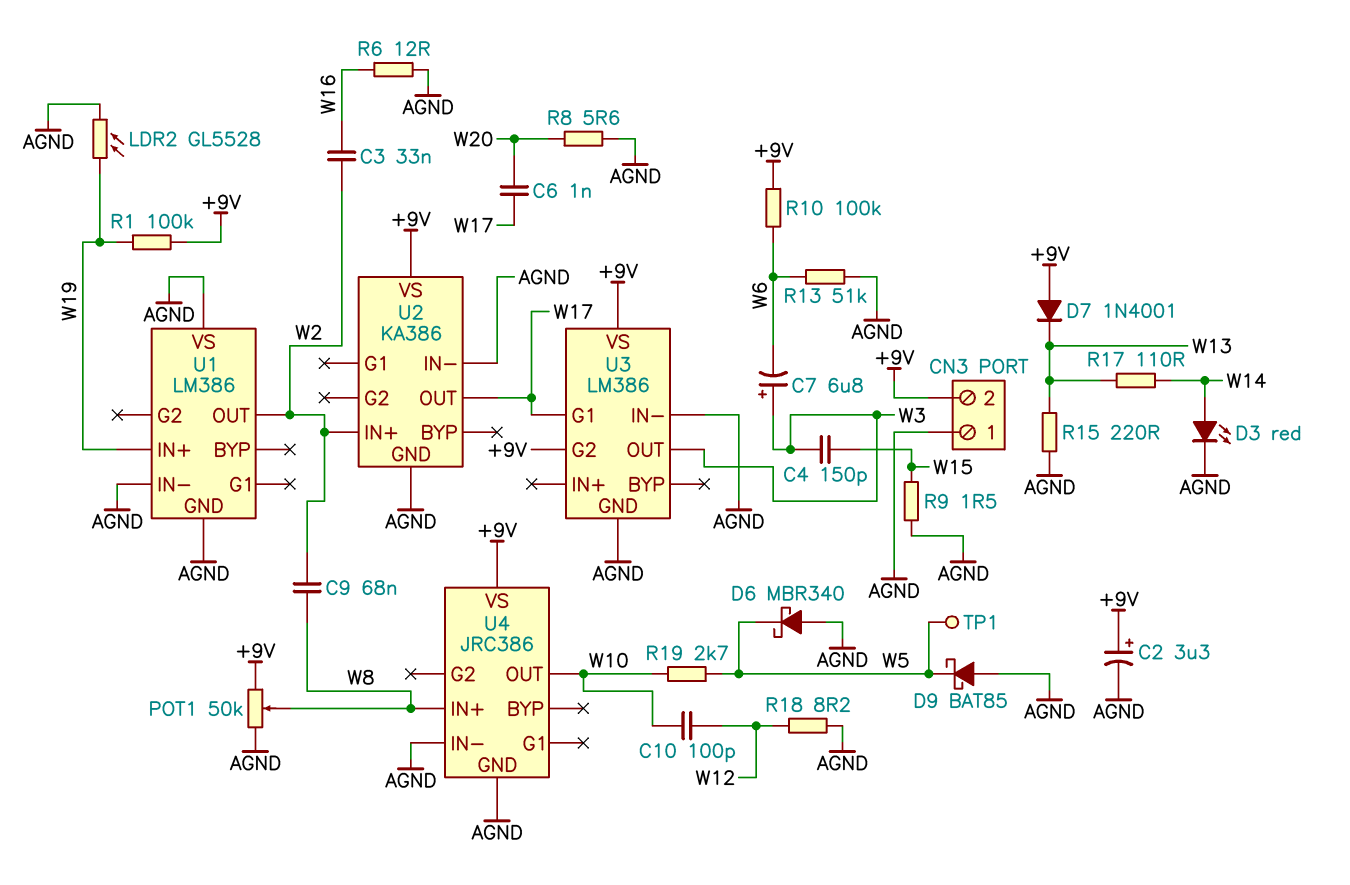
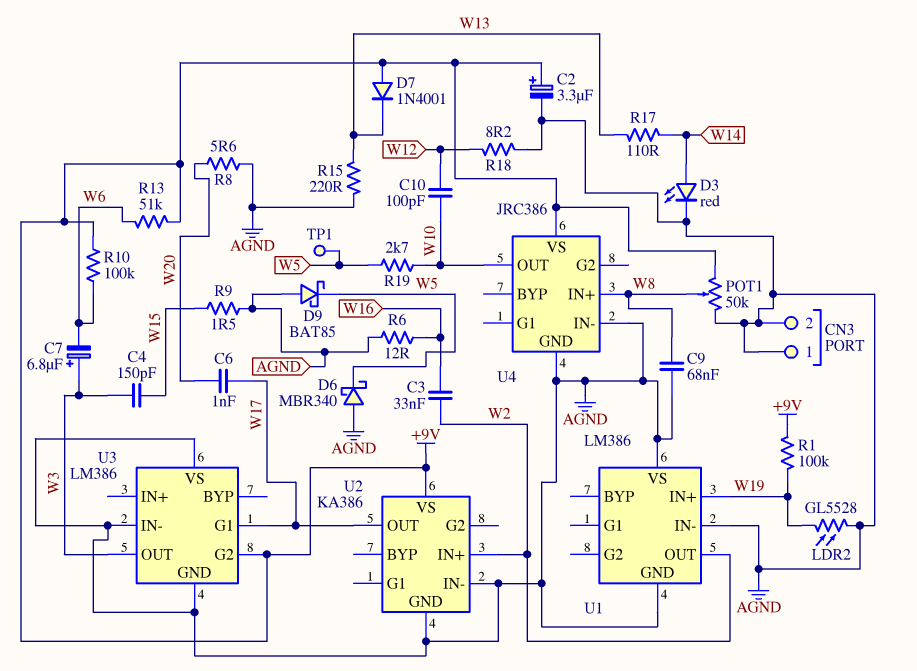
C9: 68nF (W2, W8) -> 68nF (AGND, W8)
CN3 pin 2: +9V -> AGND
R13: 51k (AGND, W6) -> 51k (+9V, W6)
U3 pin VS: +9V -> AGND

